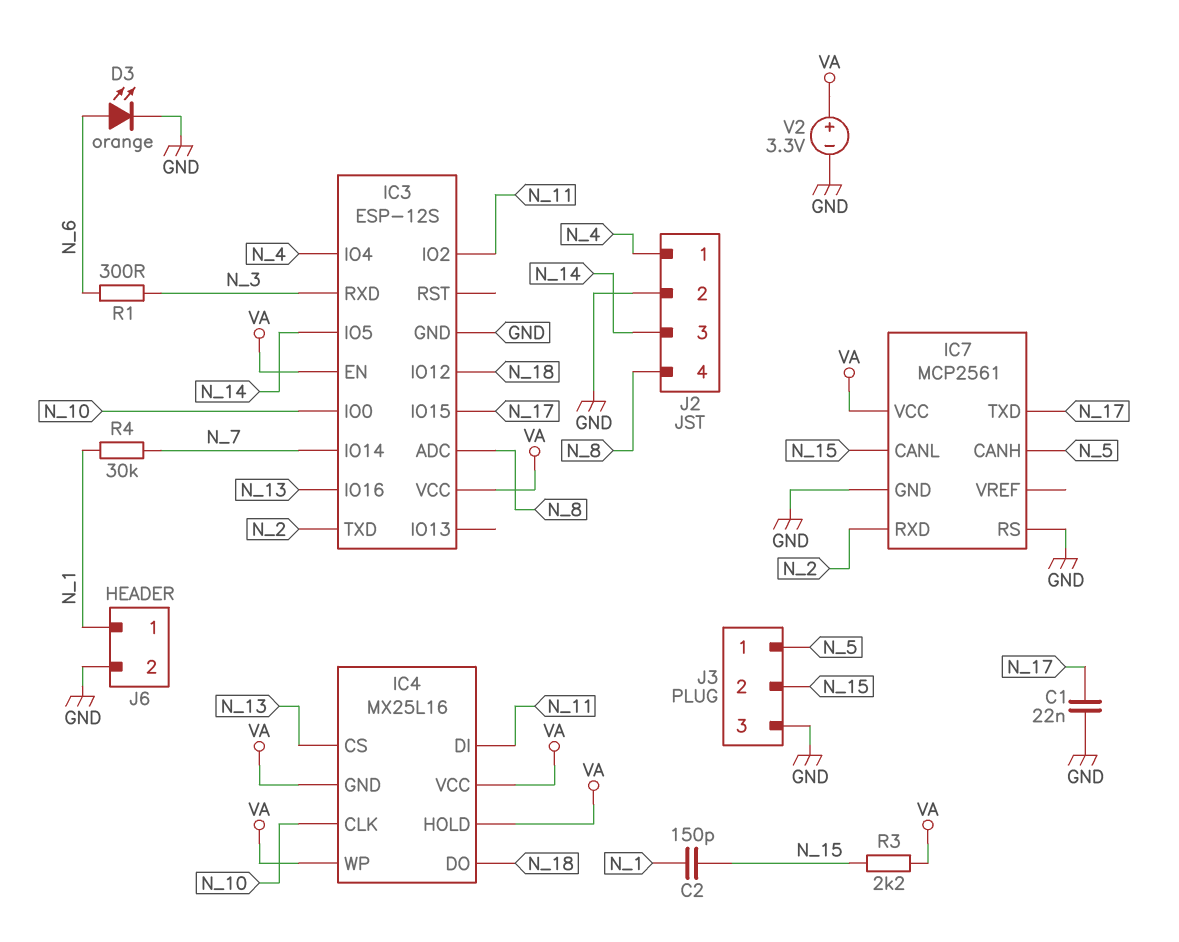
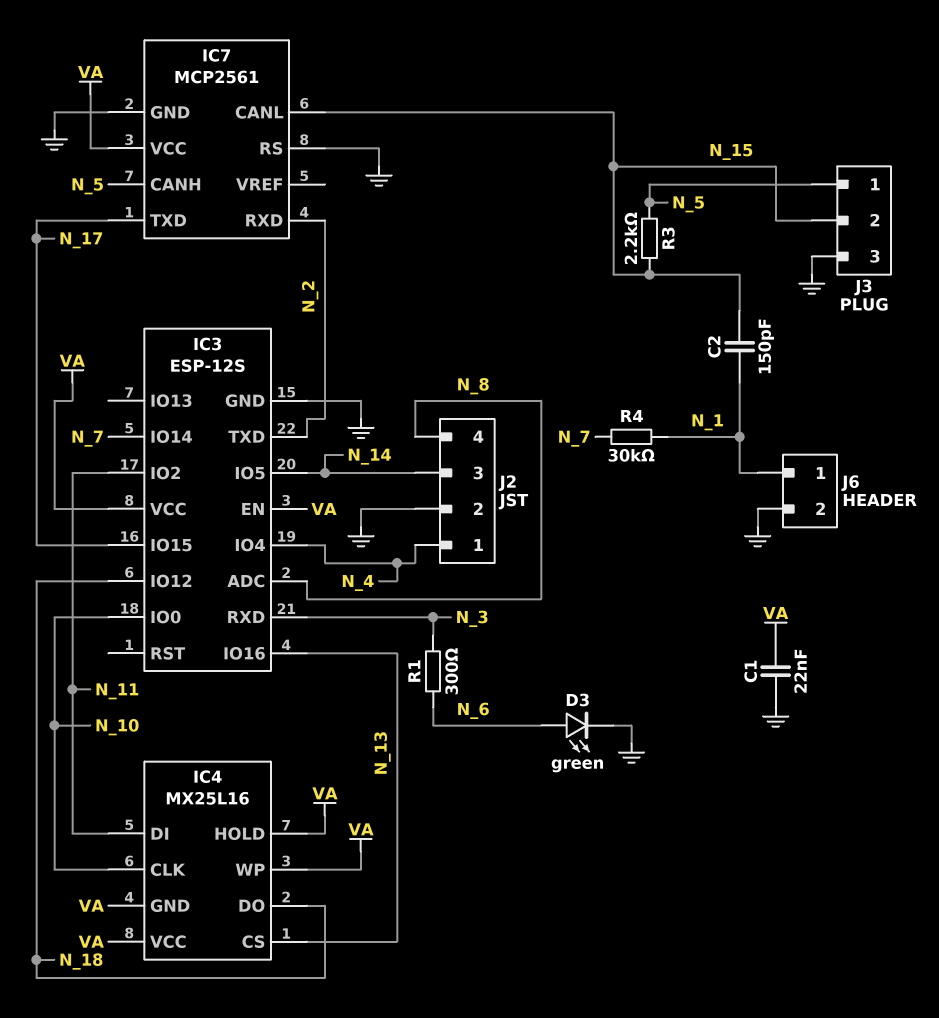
C1: 22nF (GND, N_17) -> 22nF (GND, VA)
D3: LED orange (A N_6, K GND) -> LED green (A N_6, K GND)
R3: 2.2k (N_15, VA) -> 2.2k (N_5, N_15)
V2: 3.3V (plus VA, minus GND) -> none

